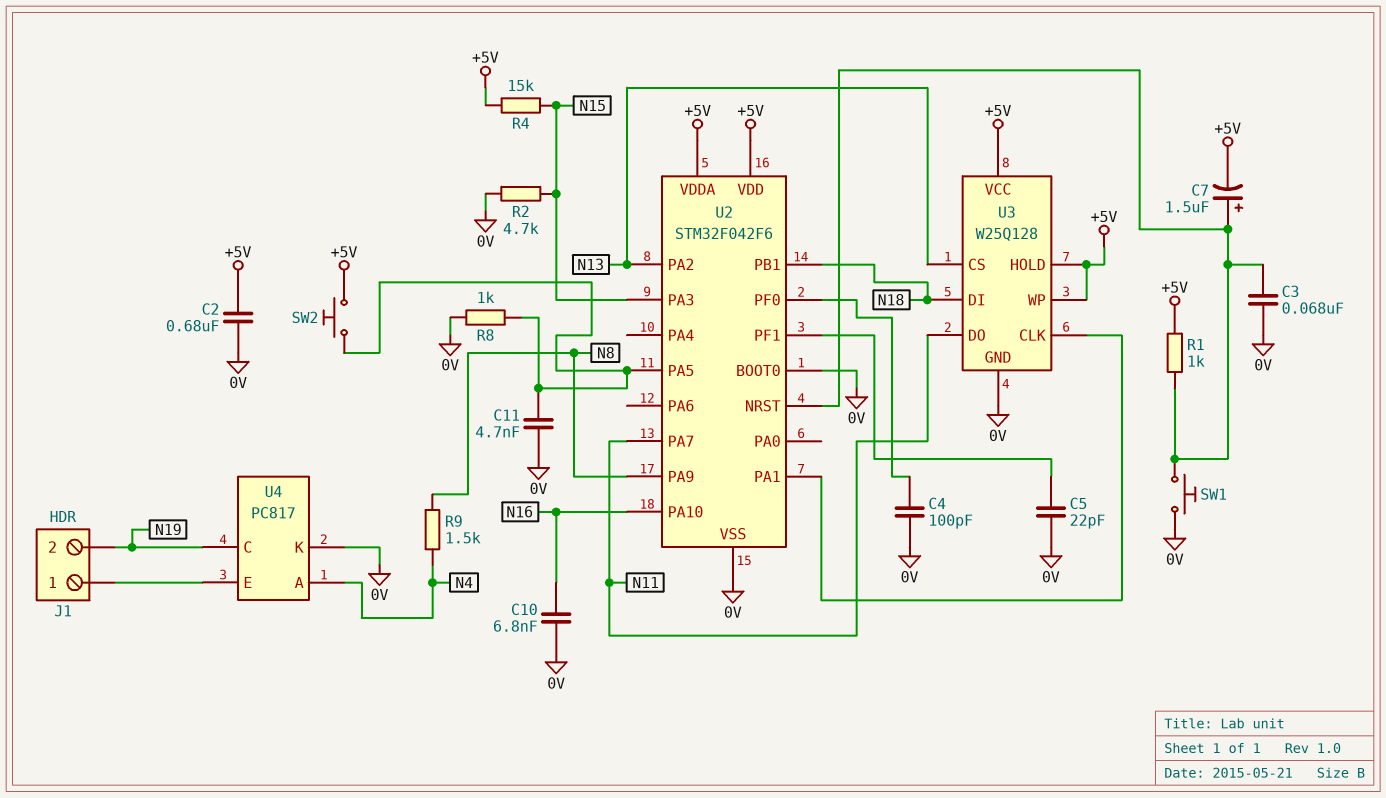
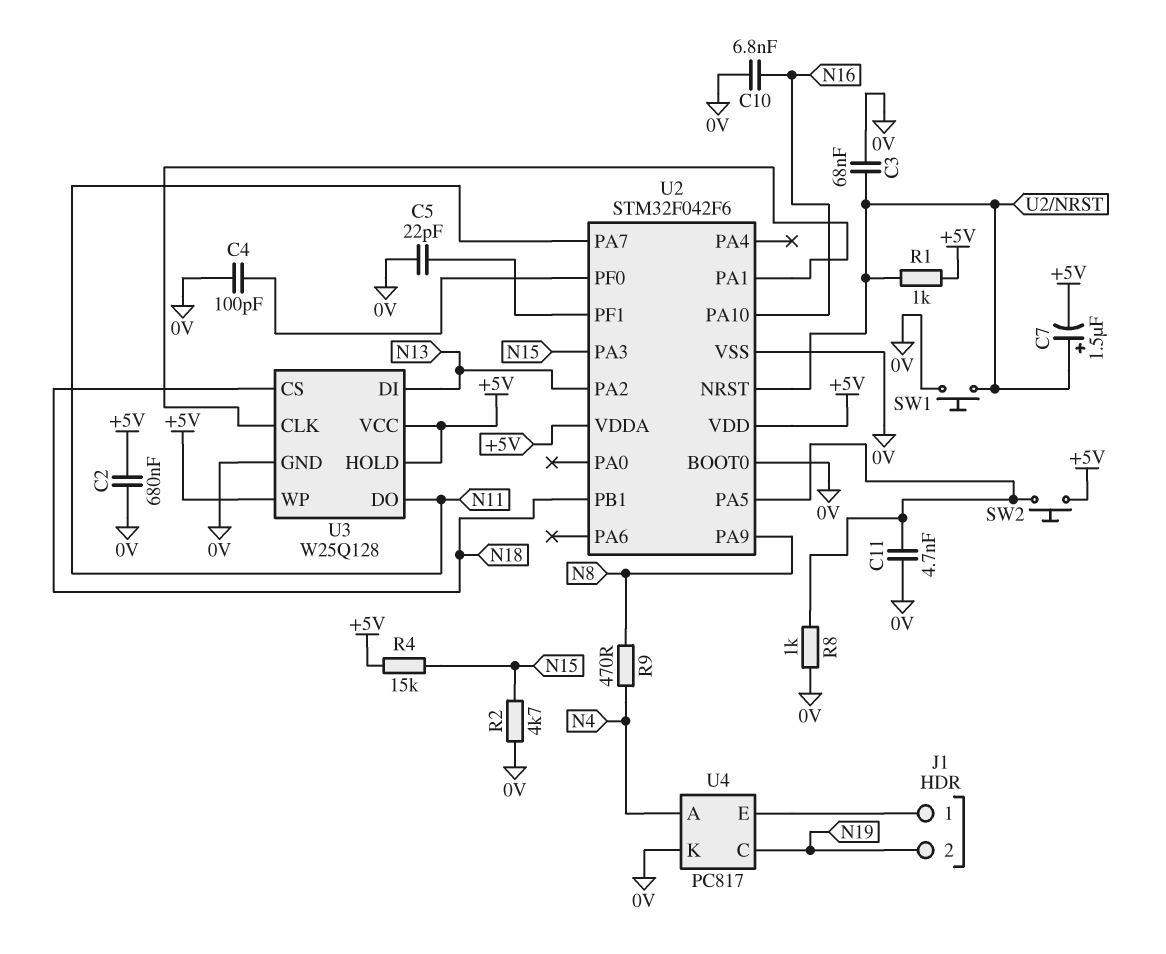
R9: 1.5k (N4, N8) -> 470 (N4, N8)
U3 pin CS: N13 -> N18
U3 pin DI: N18 -> N13

